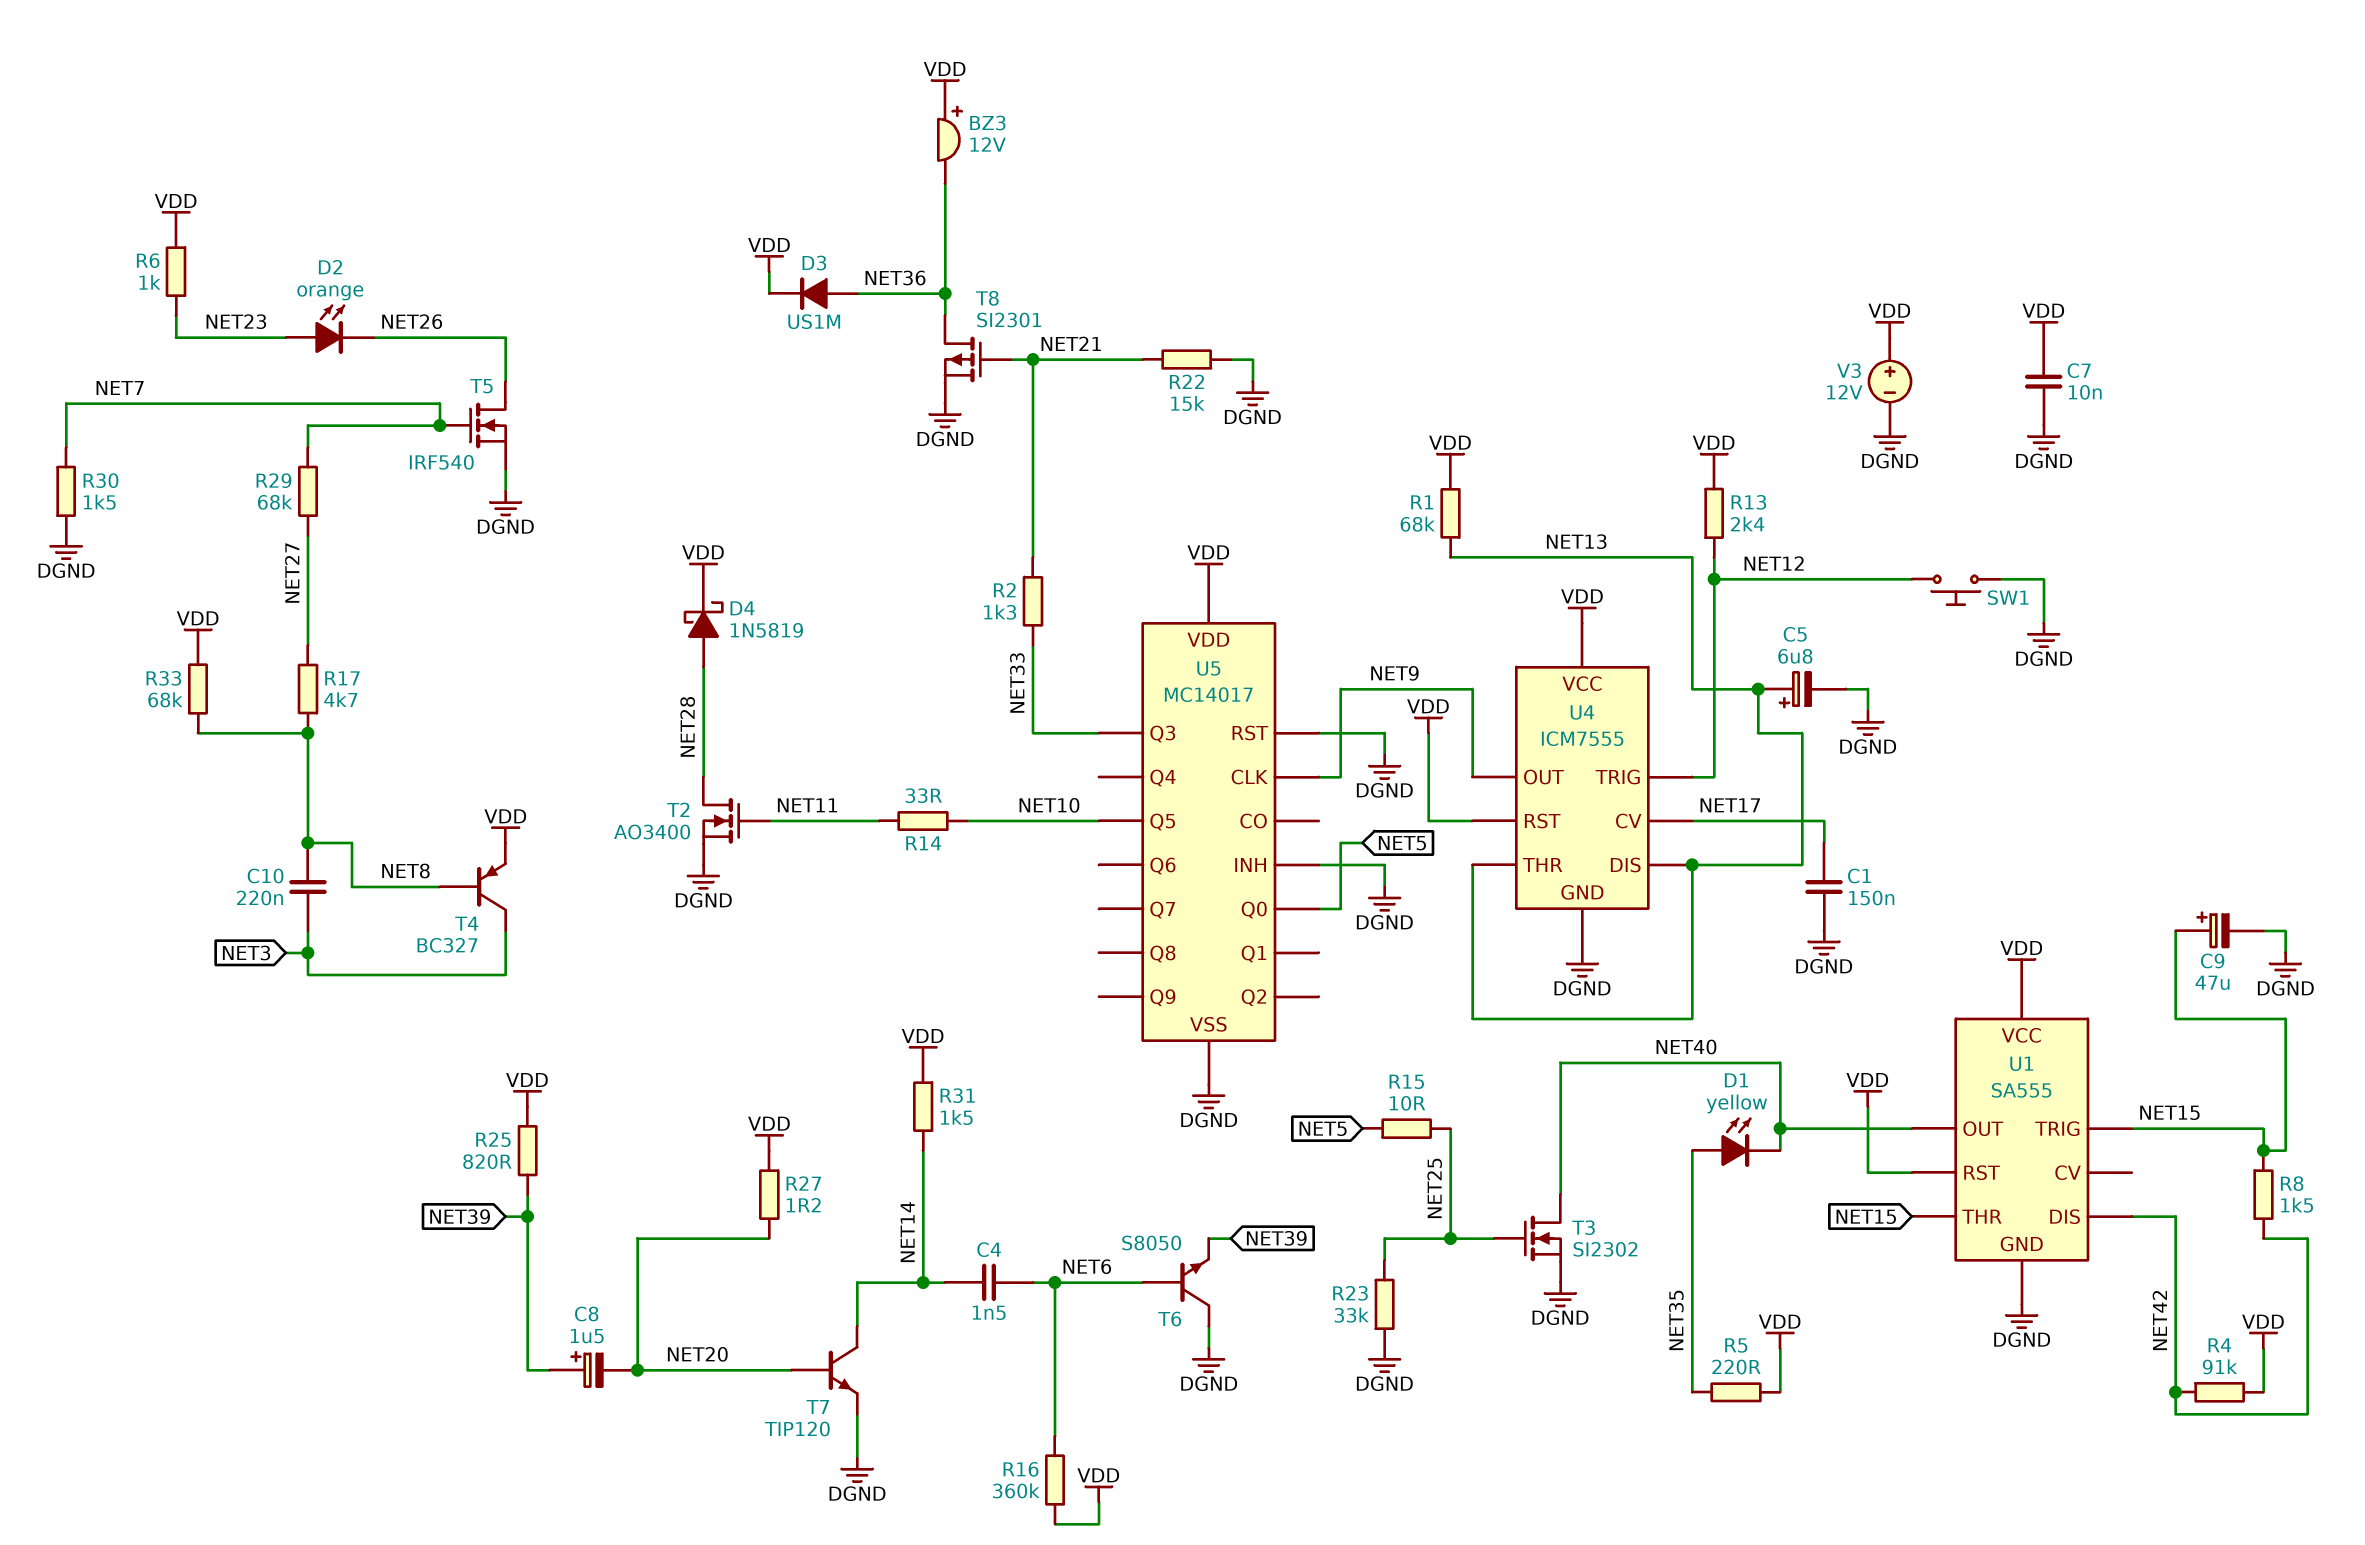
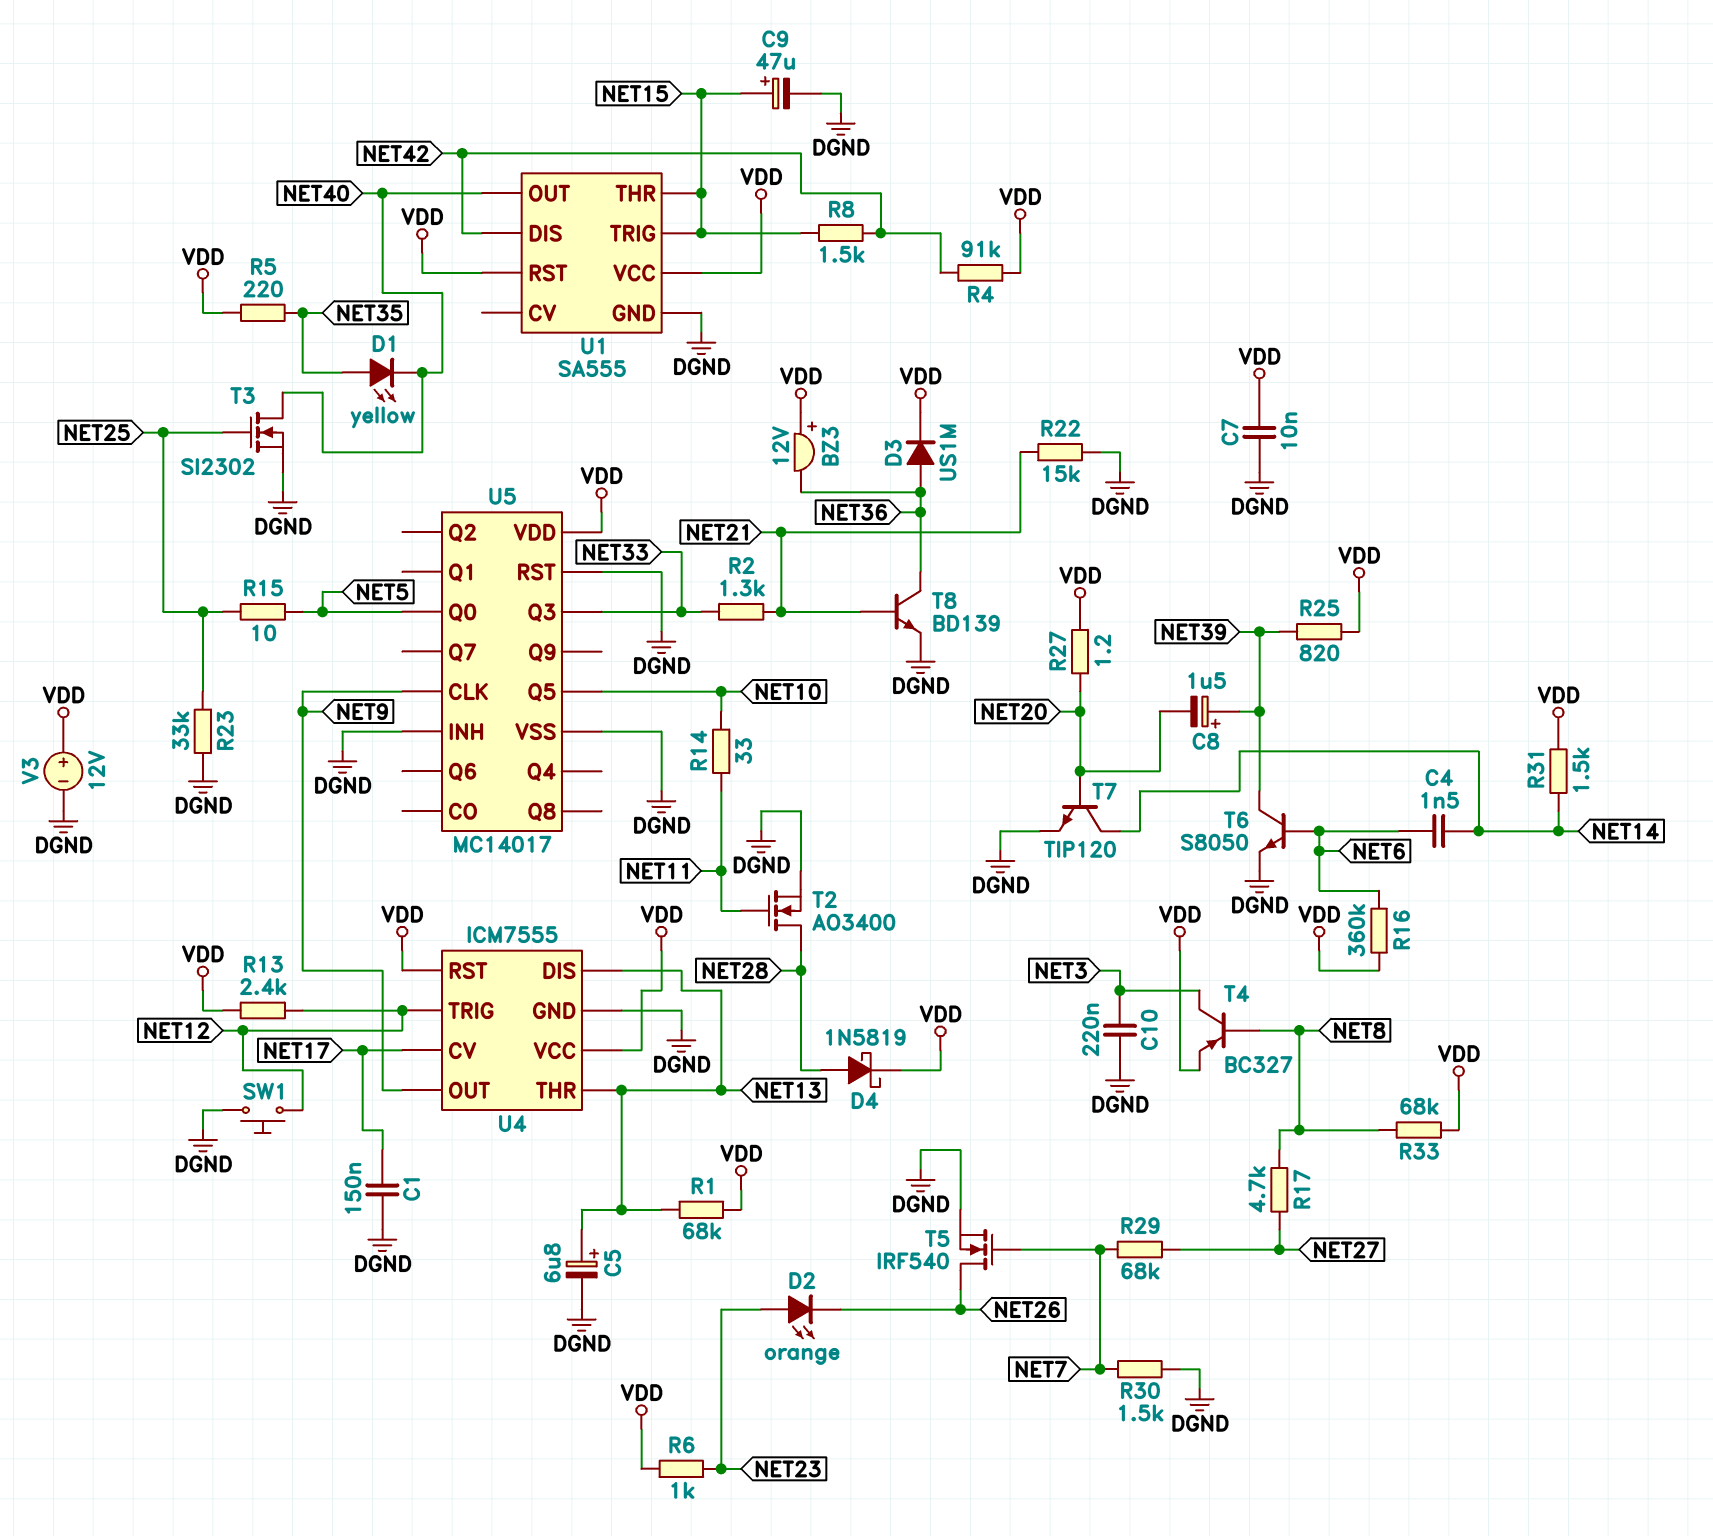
C10: 220nF (NET3, NET8) -> 220nF (DGND, NET3)
T6: NPN S8050 (B NET6, C DGND, E NET39) -> NPN S8050 (B NET6, C NET39, E DGND)
T8: PMOS SI2301 (G NET21, D NET36, S DGND) -> NPN BD139 (B NET21, C NET36, E DGND)

